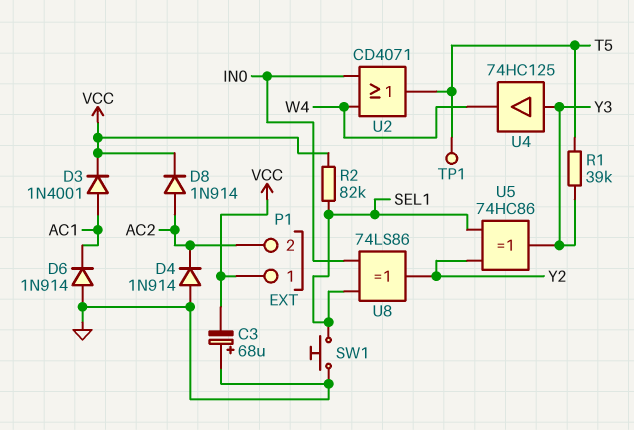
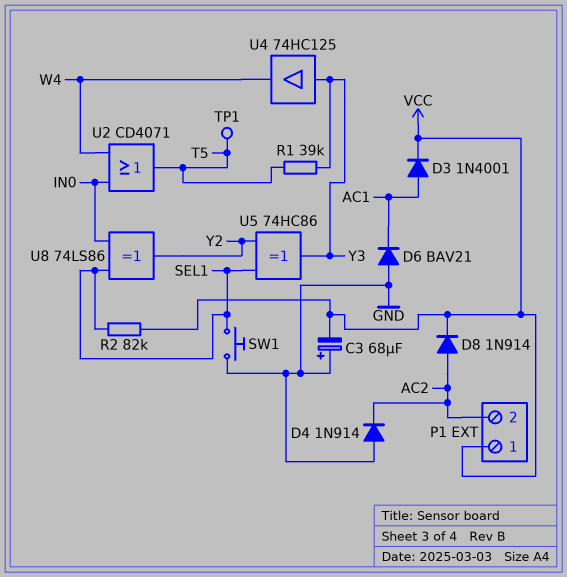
D6: diode 1N914 (A GND, K AC1) -> diode BAV21 (A GND, K AC1)

